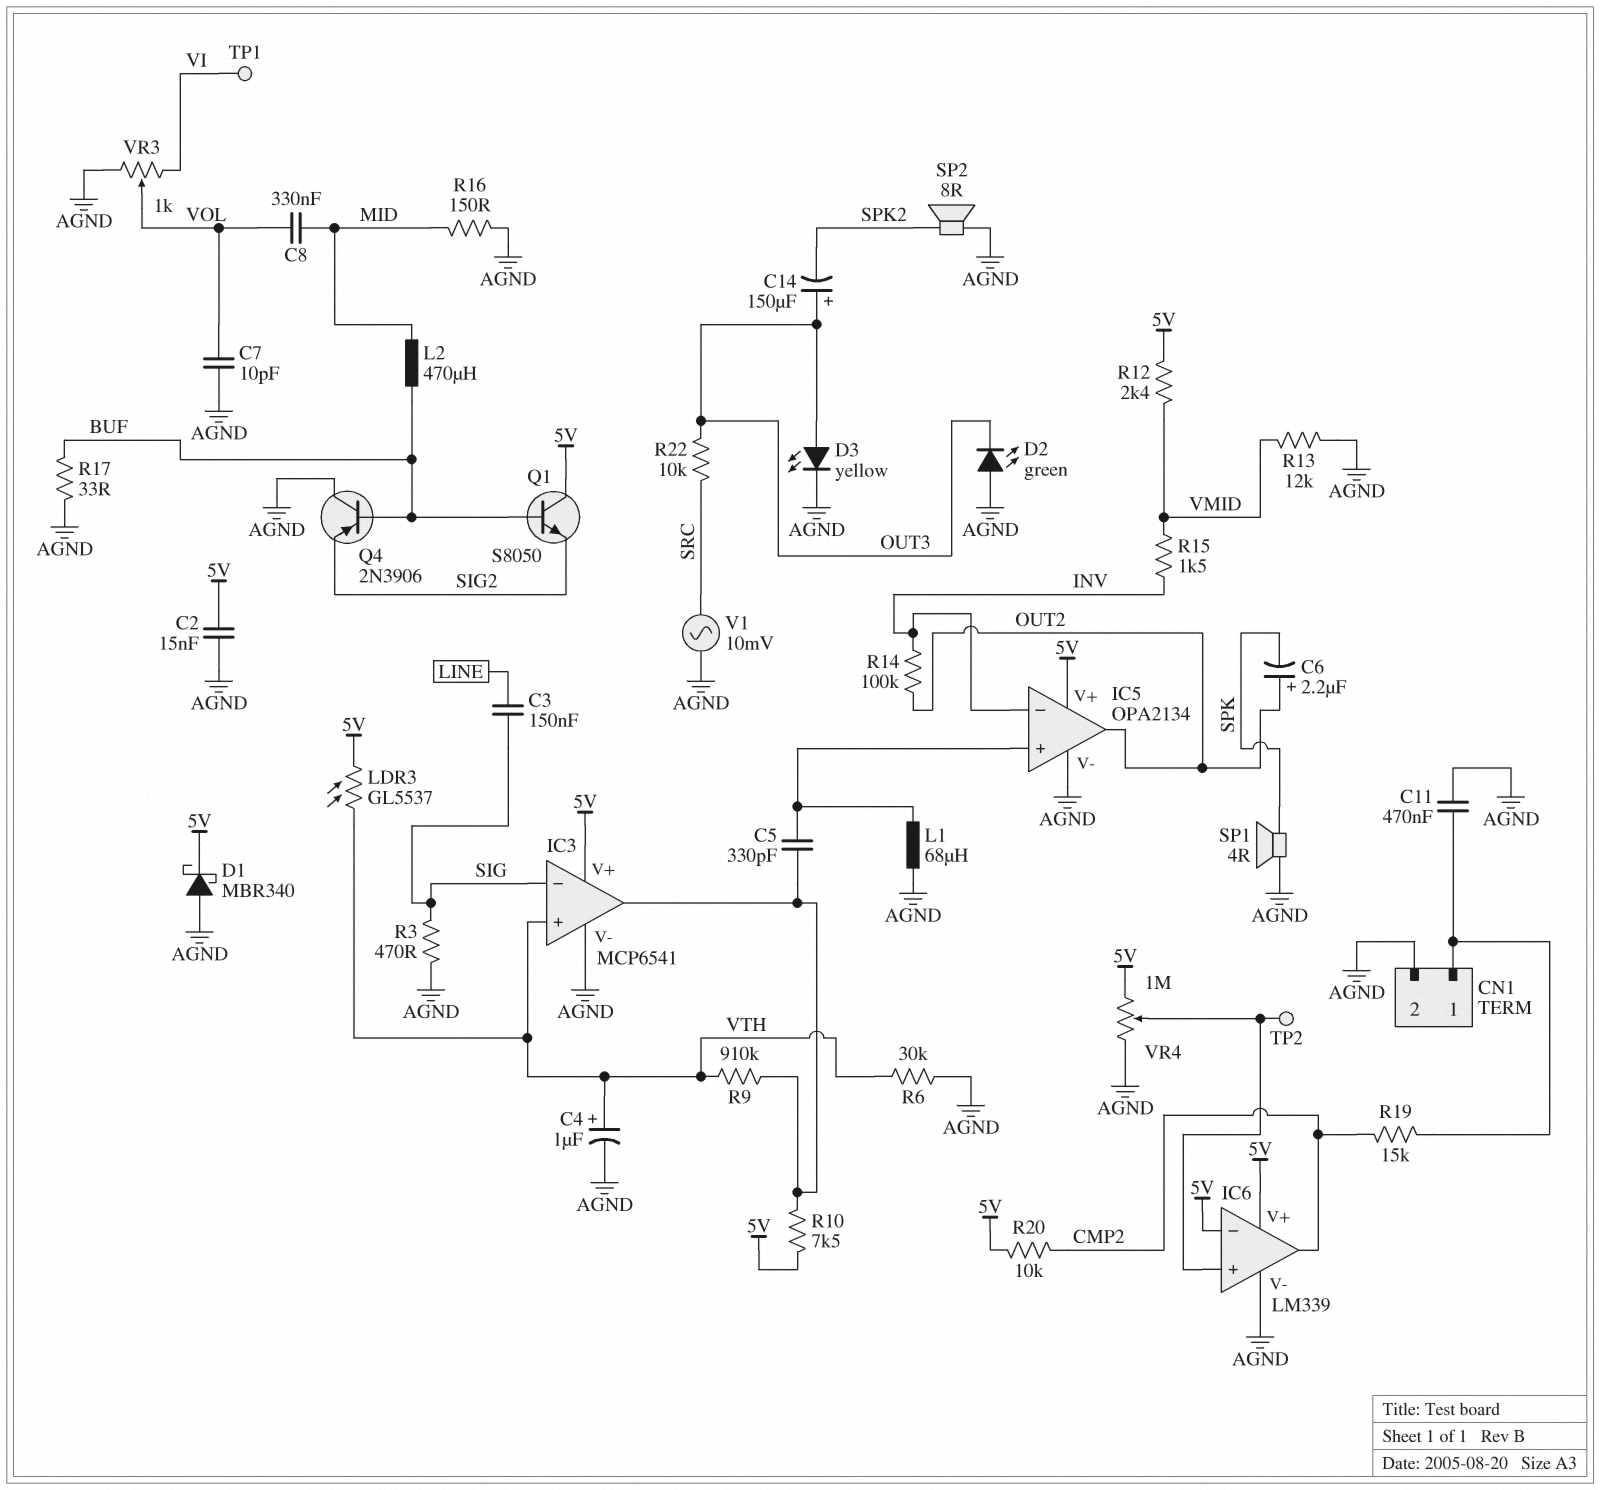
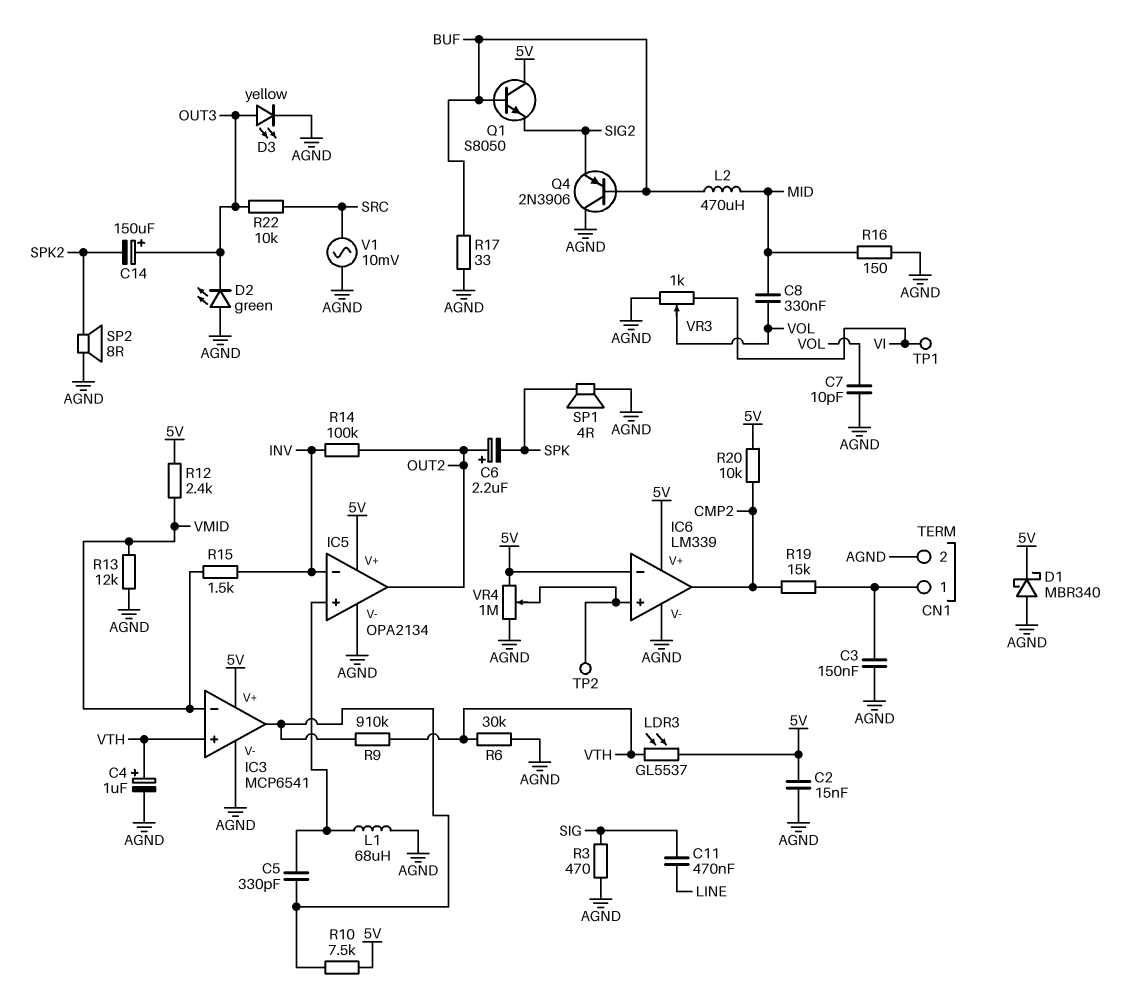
C3: 150nF (LINE, SIG) -> 150nF (AGND, CN1/1)
C11: 470nF (AGND, CN1/1) -> 470nF (LINE, SIG)
IC3 pin in-: SIG -> VMID

